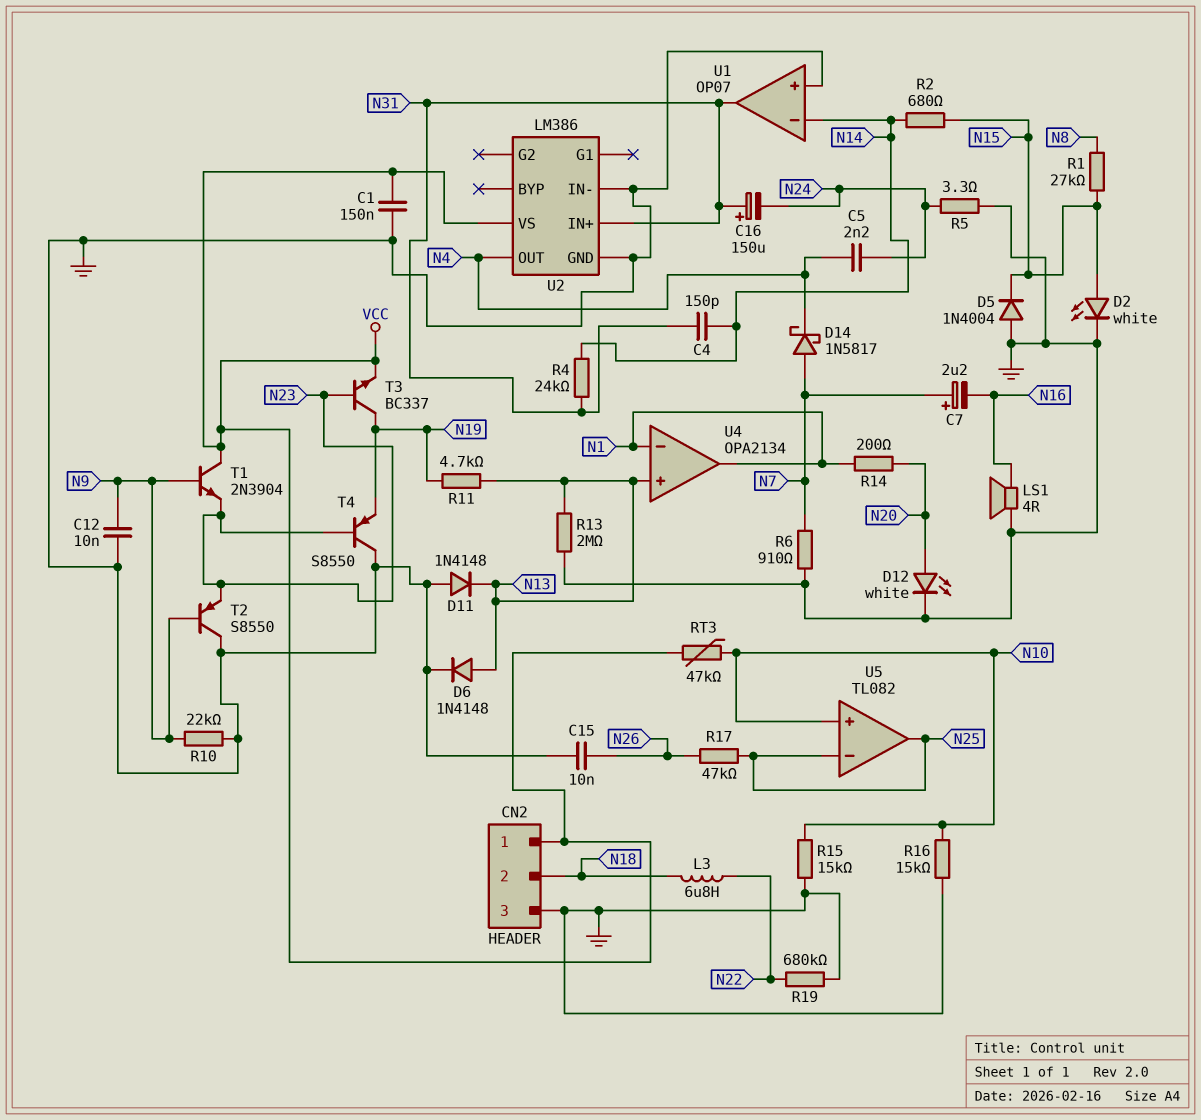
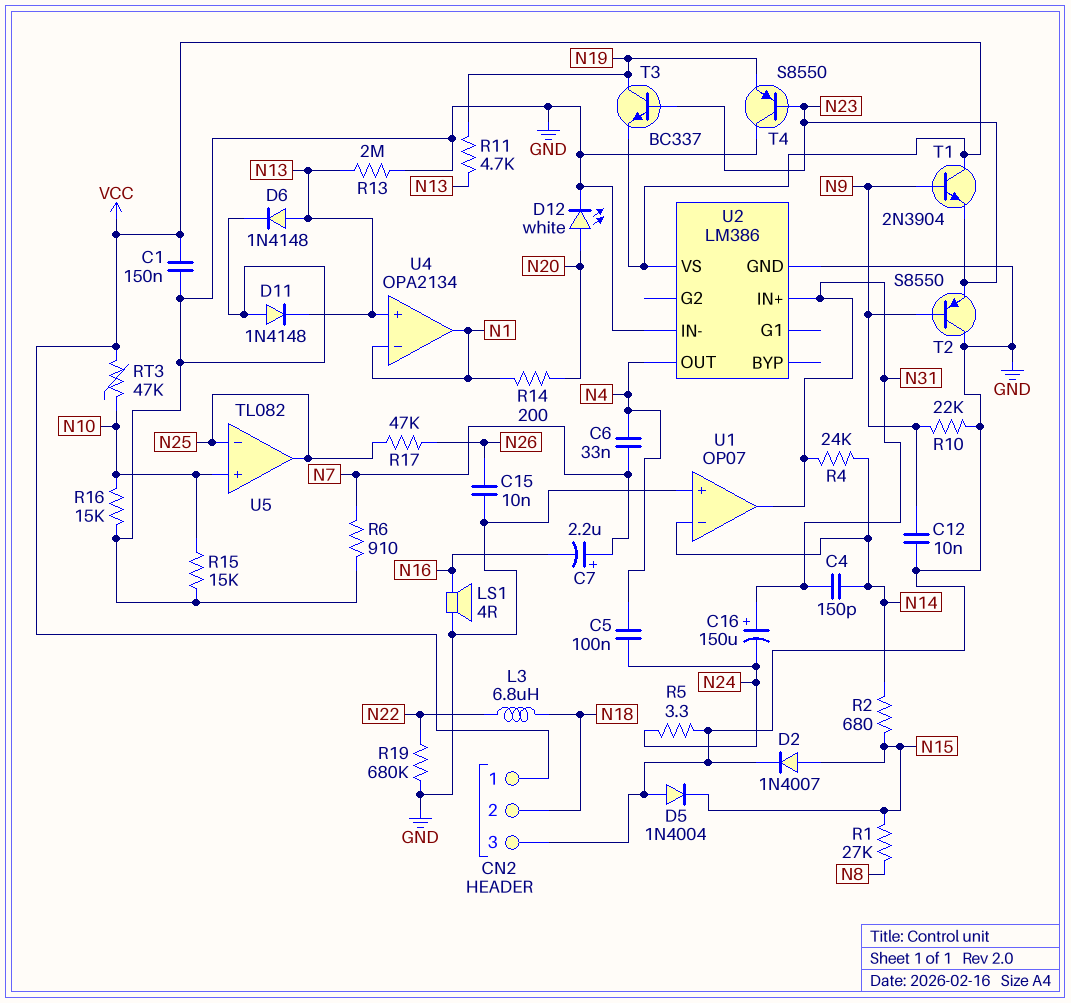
C5: 2.2nF (N4, N24) -> 100nF (N4, N24)
C6: none -> 33nF (N4, N7)
D2: LED white (A N15, K GND) -> diode 1N4007 (A N15, K GND)
D14: schottky 1N5817 (A N7, K N4) -> none

